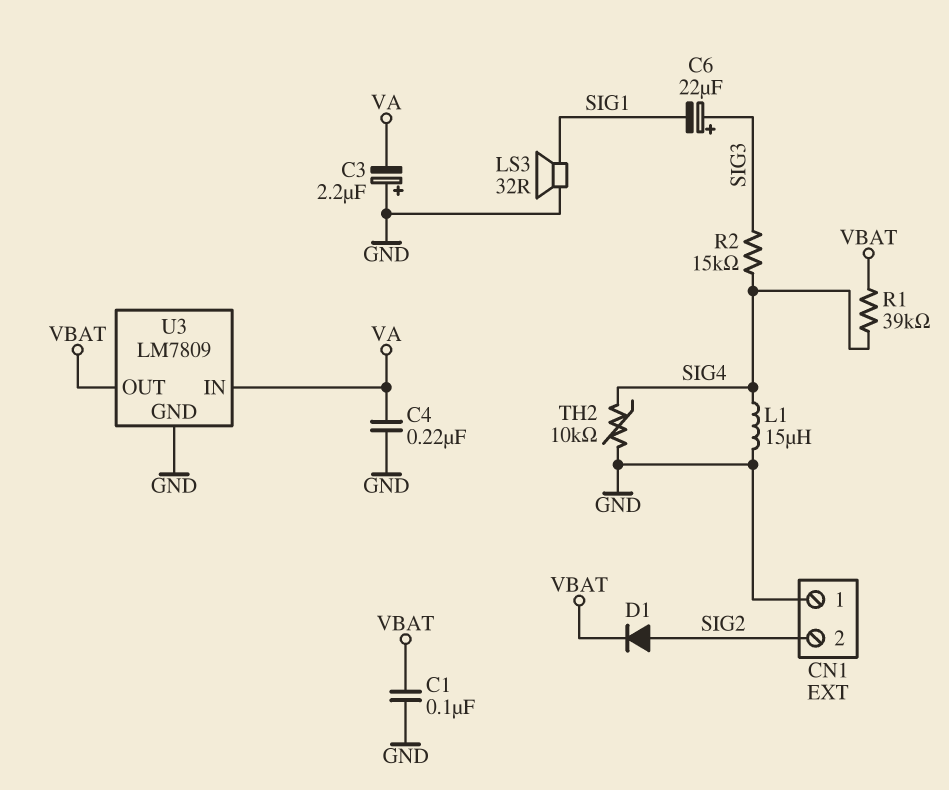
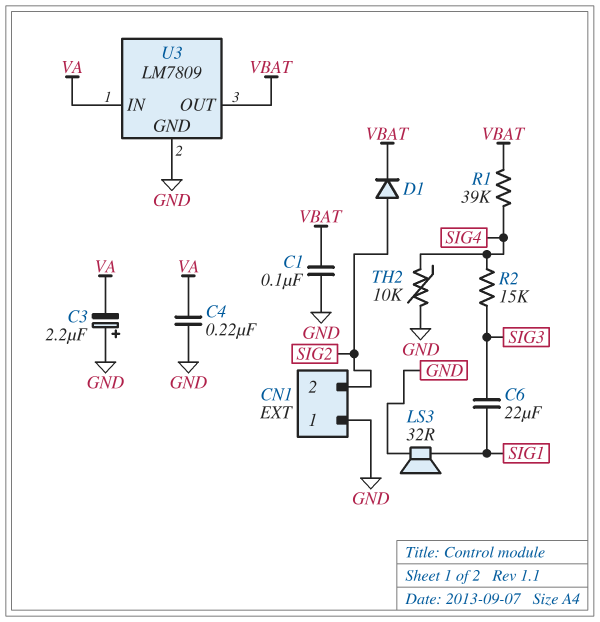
C6: 22uF (plus SIG3, minus SIG1) -> 22uF (SIG1, SIG3)
L1: 15uH (GND, SIG4) -> none

